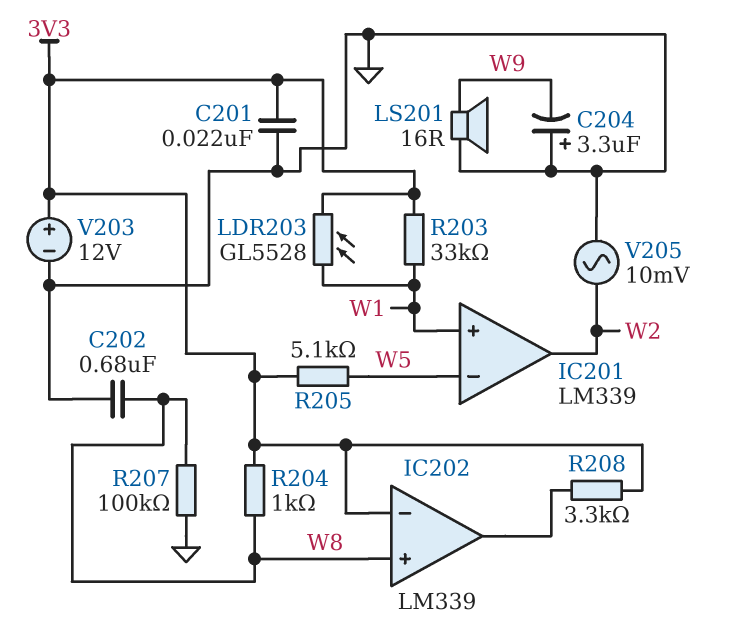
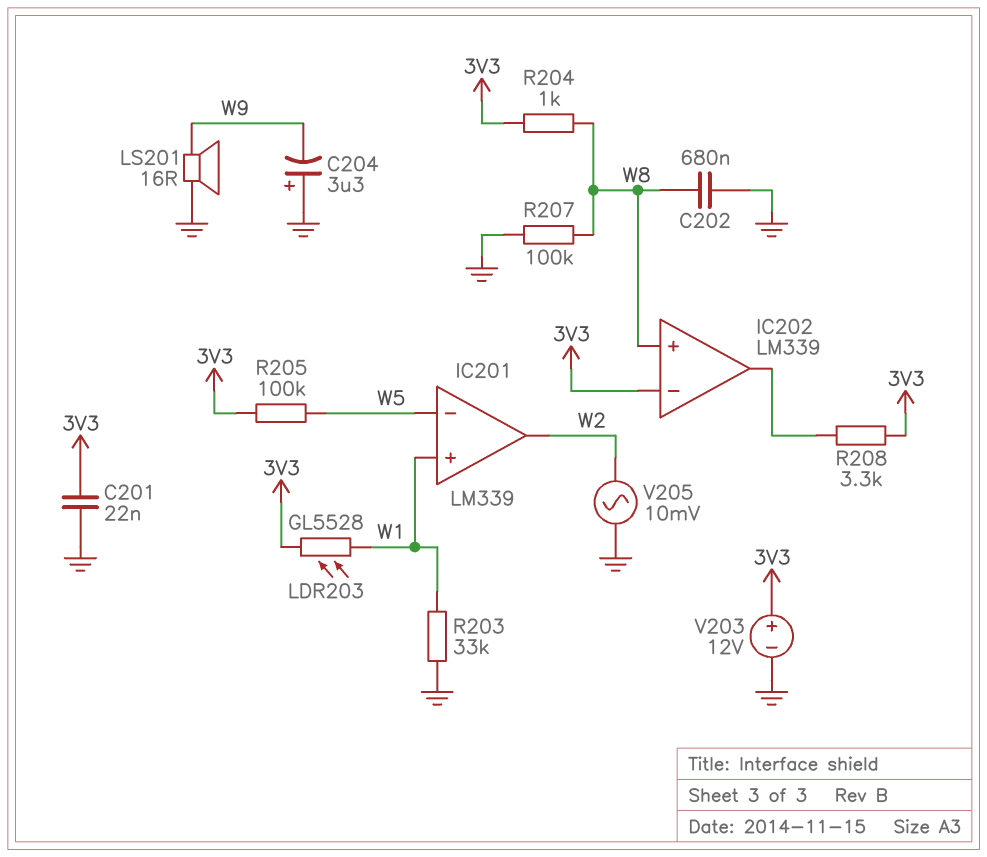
R203: 33k (3V3, W1) -> 33k (GND, W1)
R205: 5.1k (3V3, W5) -> 100k (3V3, W5)

